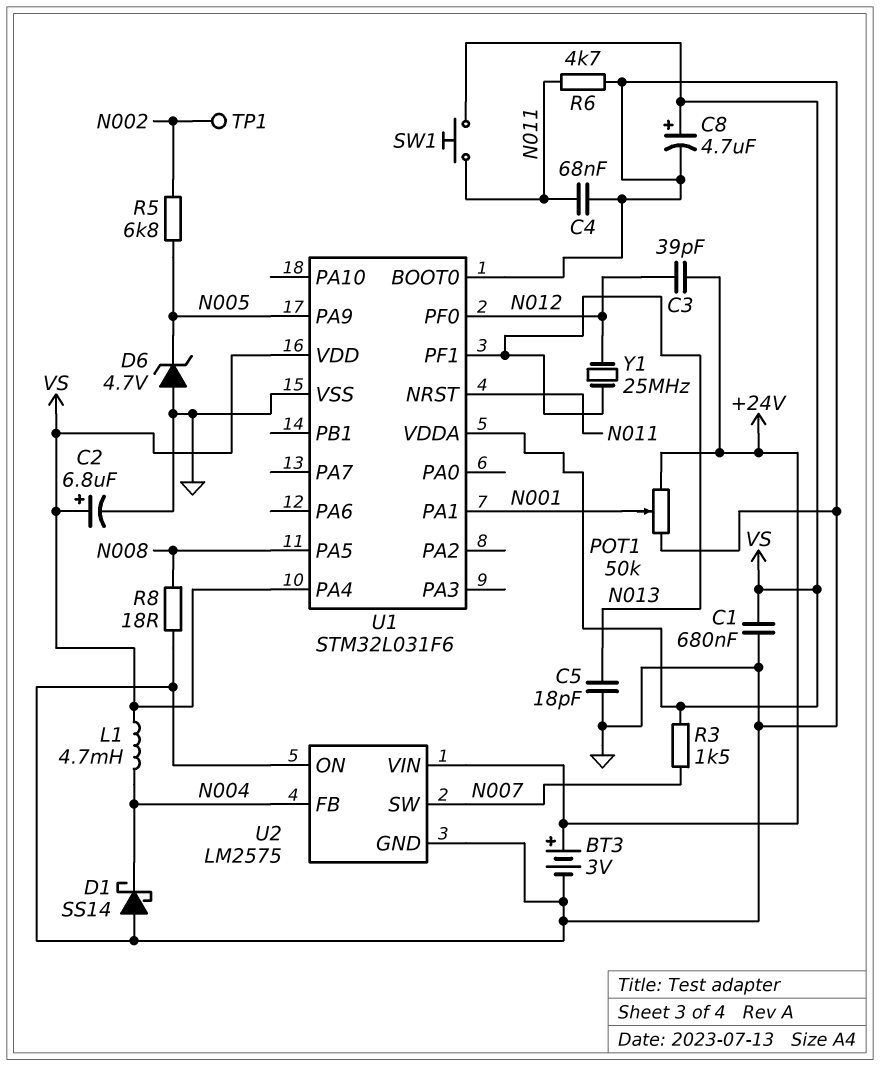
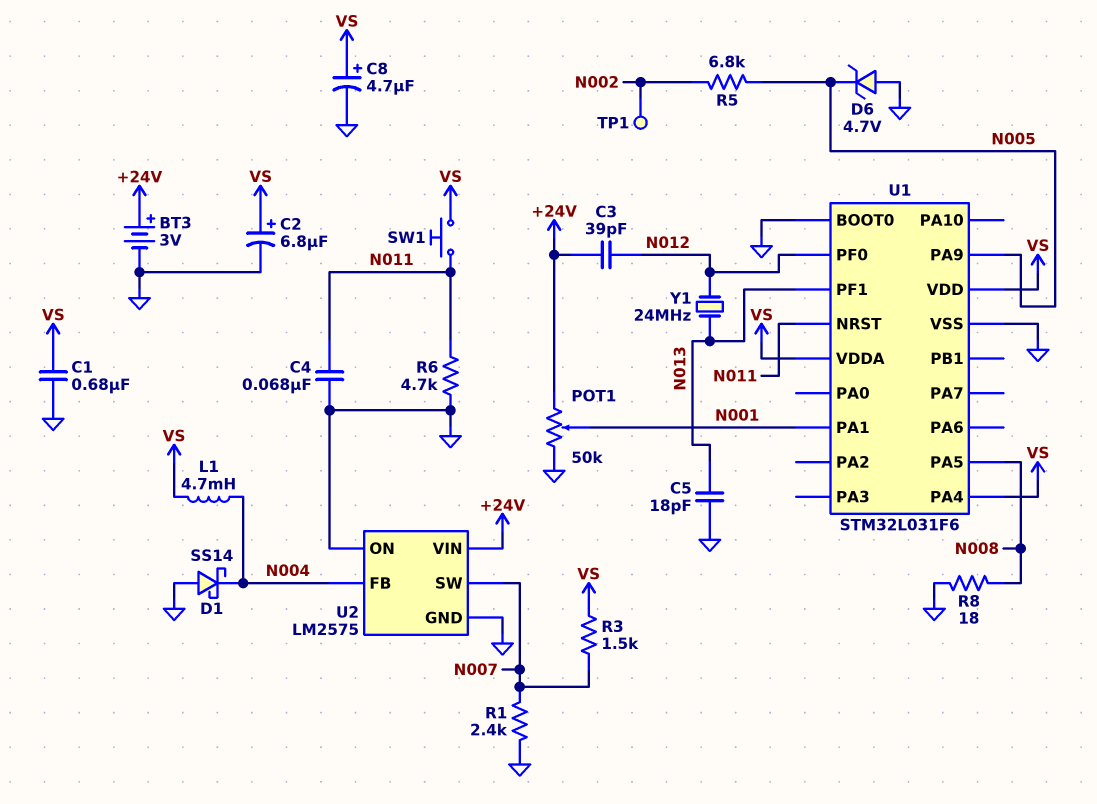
R1: none -> 2.4k (GND, N007)
Y1: 25MHz (N012, N013) -> 24MHz (N012, N013)

